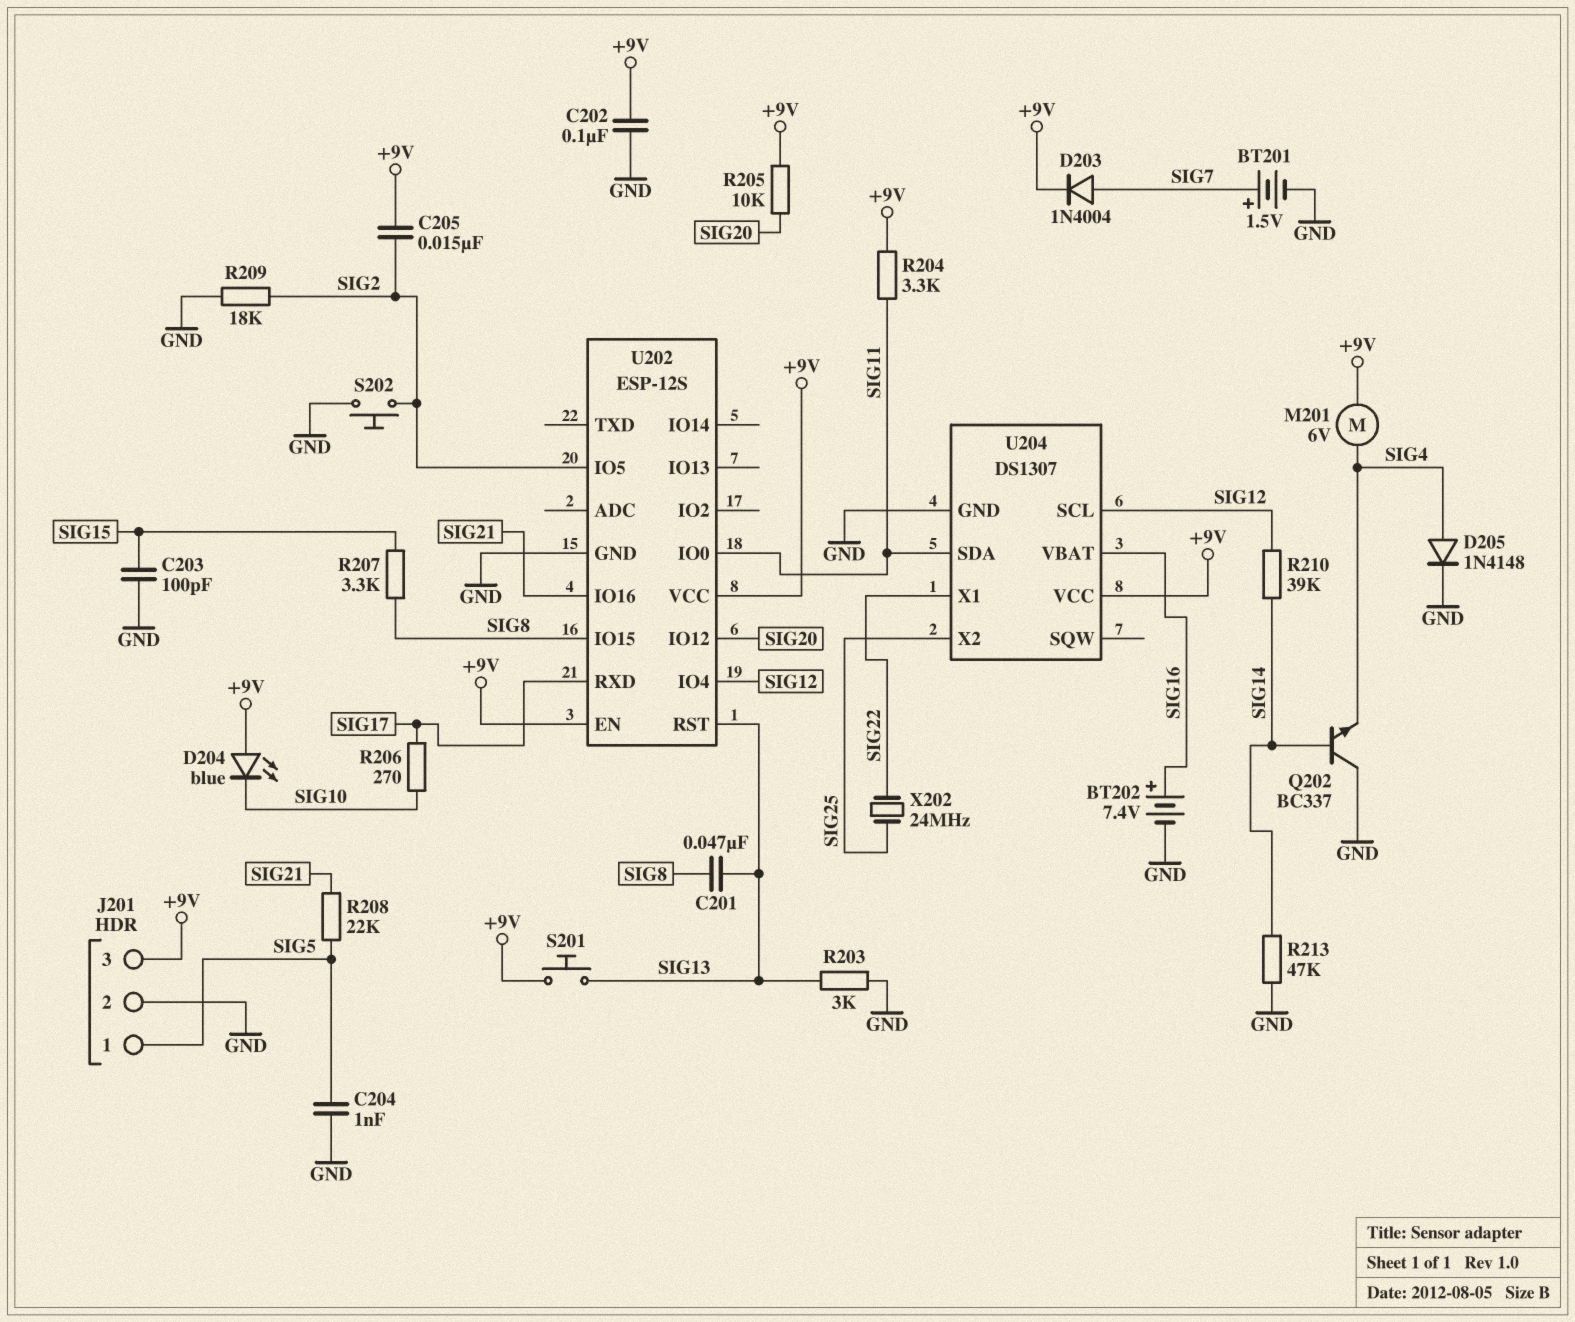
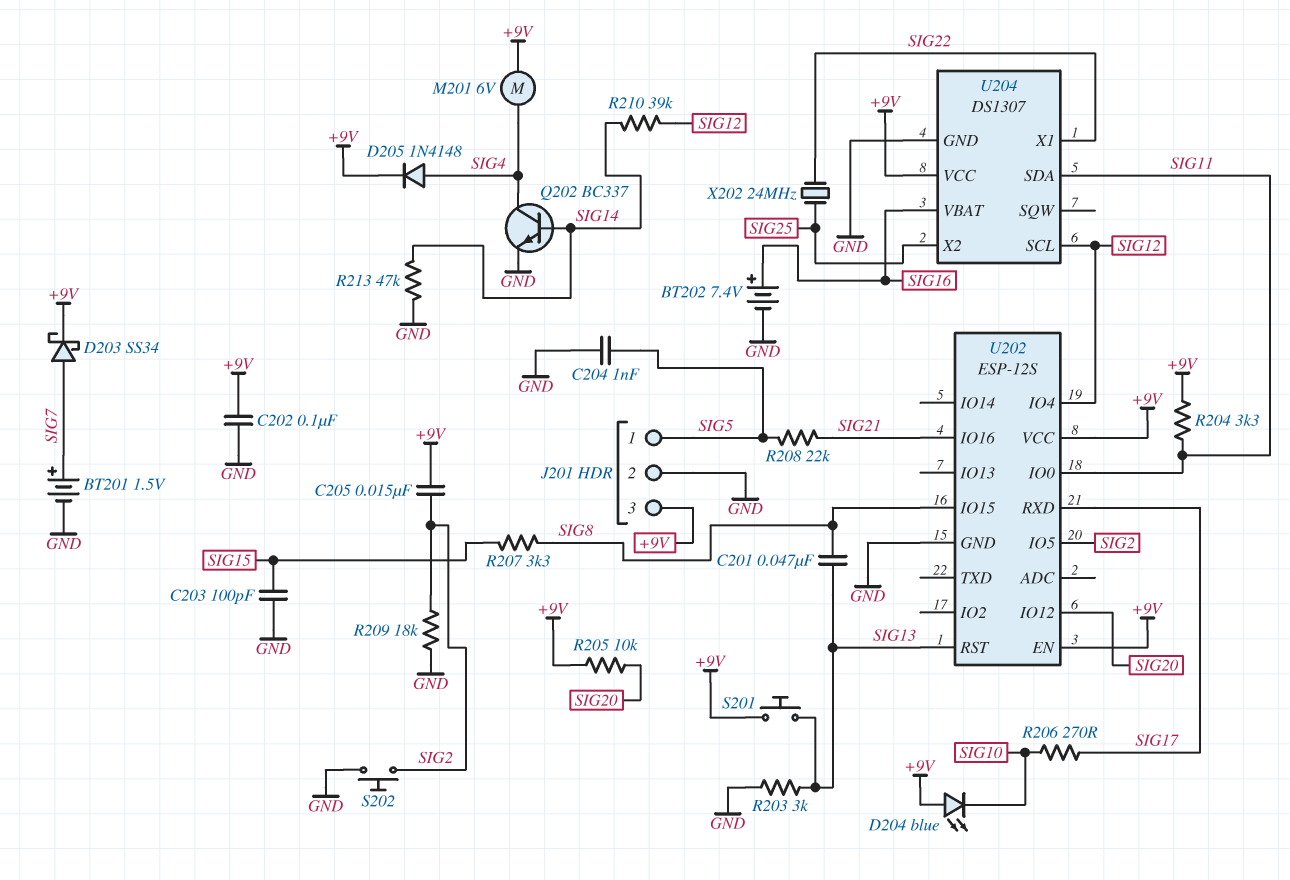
D203: diode 1N4004 (A SIG7, K +9V) -> schottky SS34 (A SIG7, K +9V)
D205: diode 1N4148 (A SIG4, K GND) -> diode 1N4148 (A SIG4, K +9V)
Q202: NPN BC337 (B SIG14, C GND, E SIG4) -> NPN BC337 (B SIG14, C SIG4, E GND)

